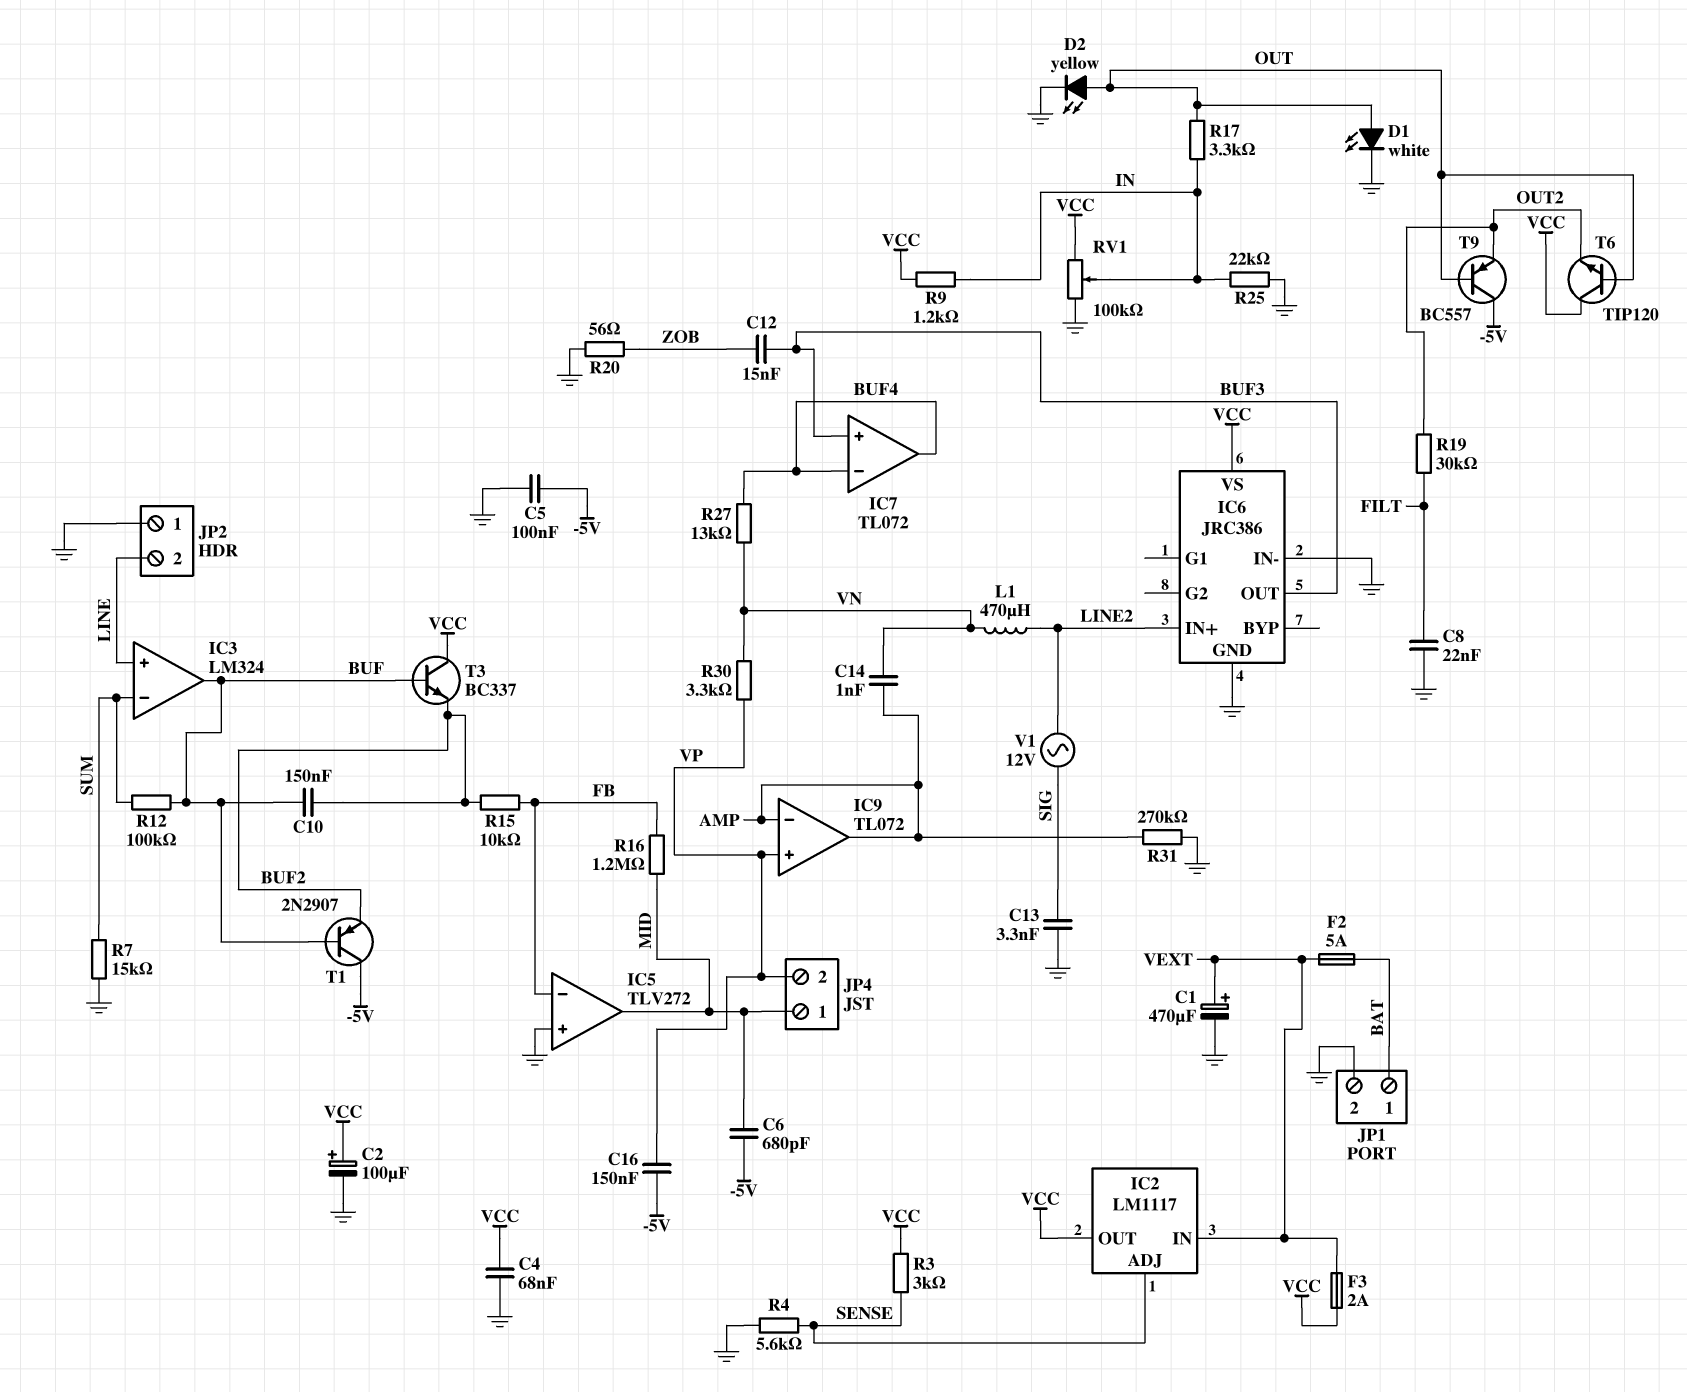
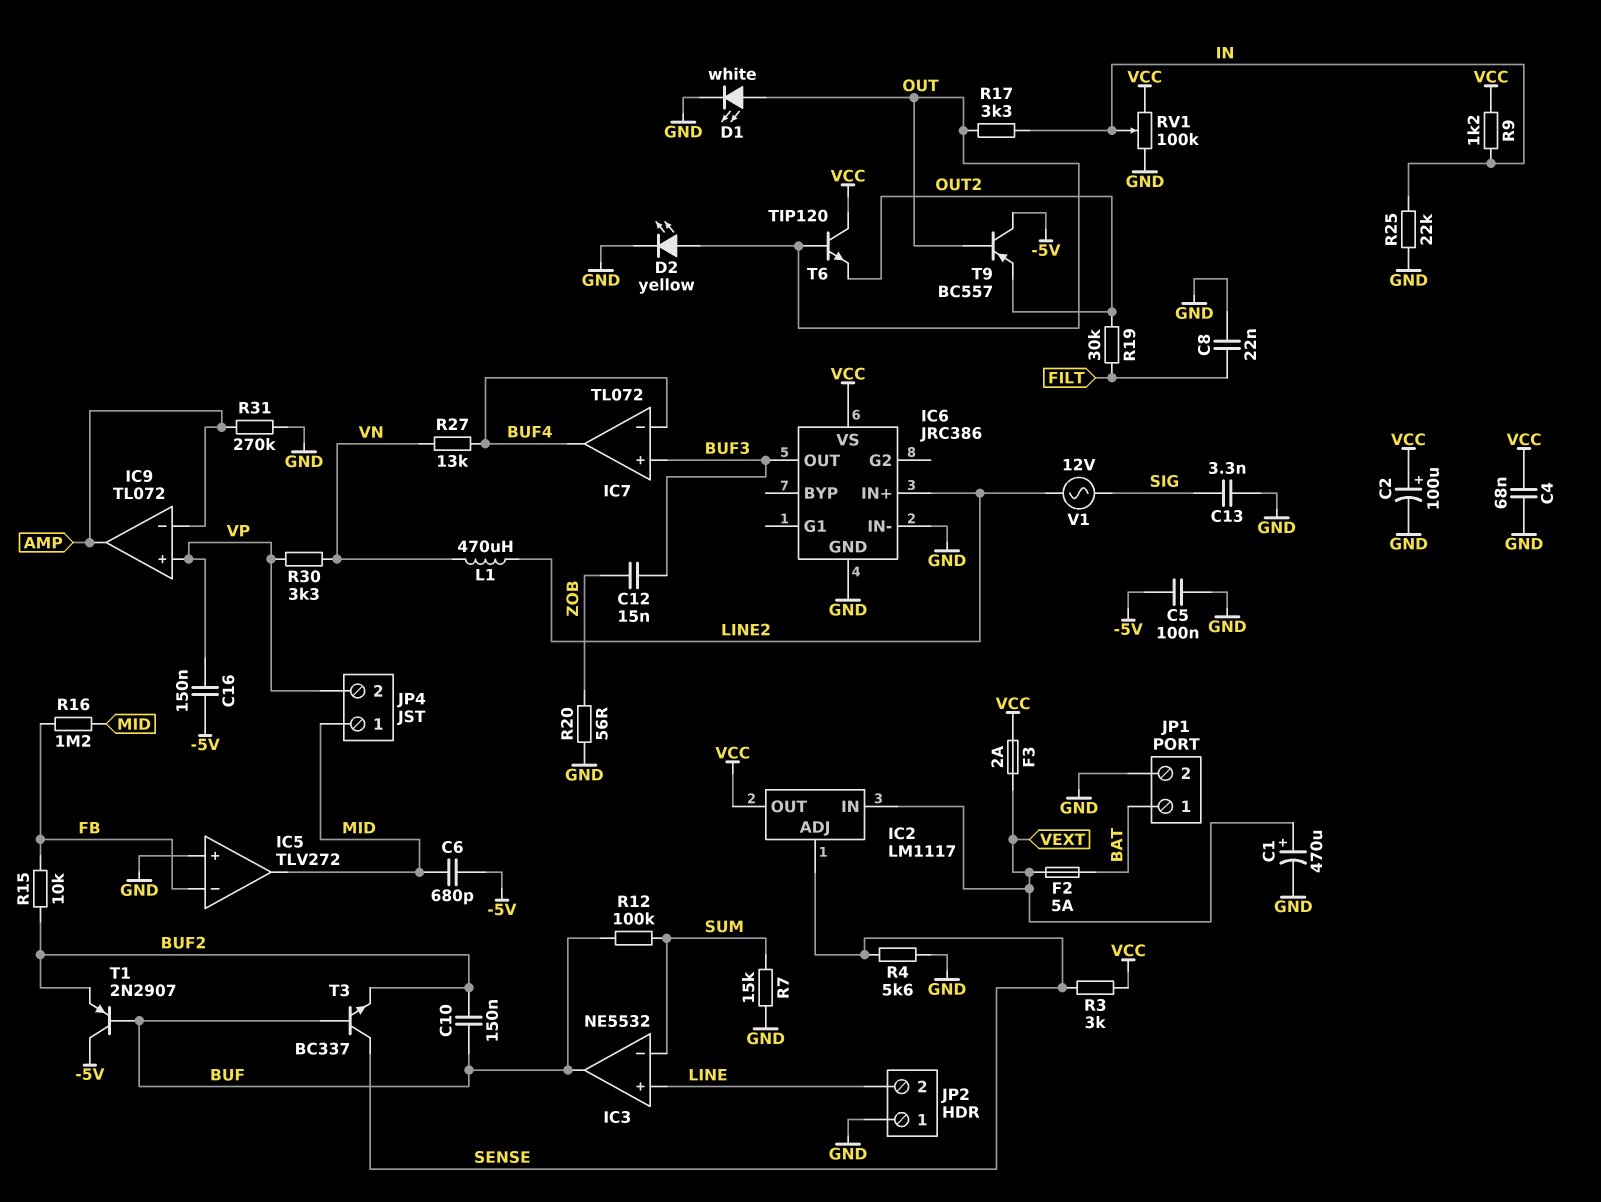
C14: 1nF (AMP, VN) -> none
IC3: LM324 -> NE5532
T3: NPN BC337 (B BUF, C VCC, E BUF2) -> NPN BC337 (B BUF, C SENSE, E BUF2)

